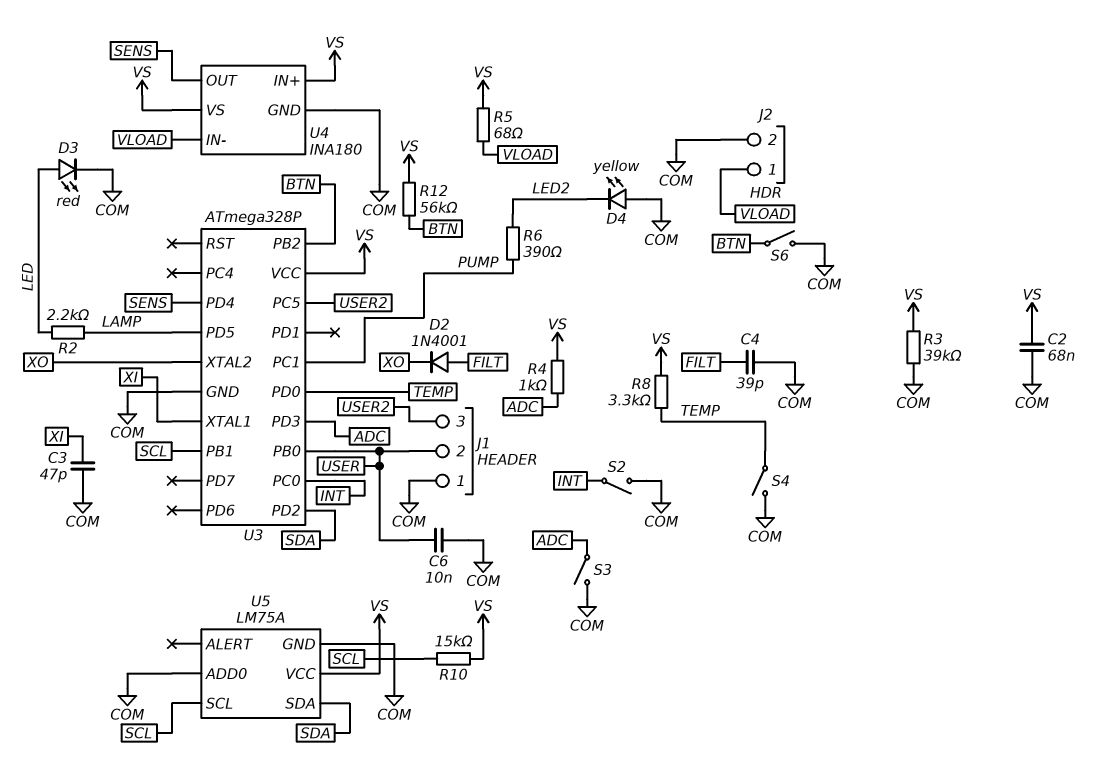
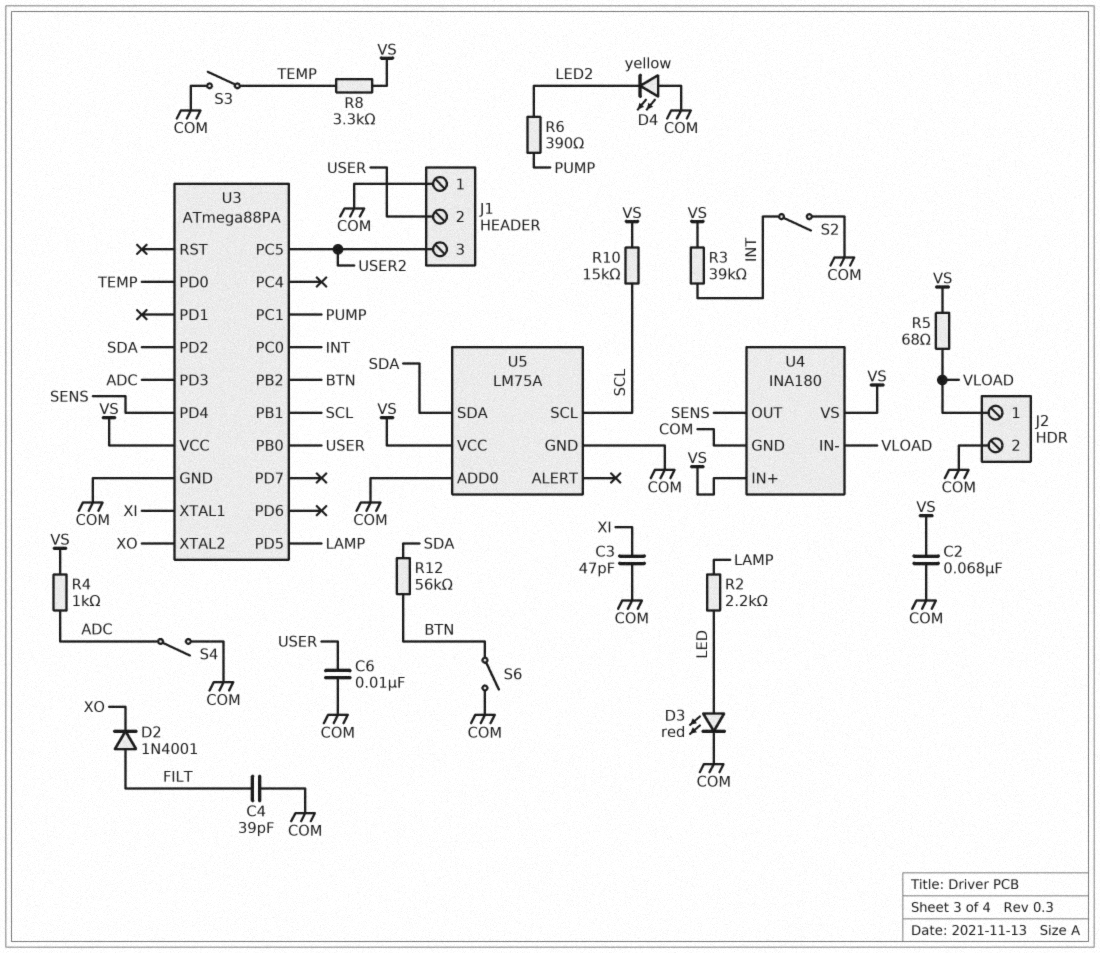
R3: 39k (COM, VS) -> 39k (INT, VS)
R12: 56k (BTN, VS) -> 56k (BTN, SDA)
S3: switch (ADC, COM) -> switch (COM, TEMP)
S4: switch (COM, TEMP) -> switch (ADC, COM)
U3: ATmega328P -> ATmega88PA

